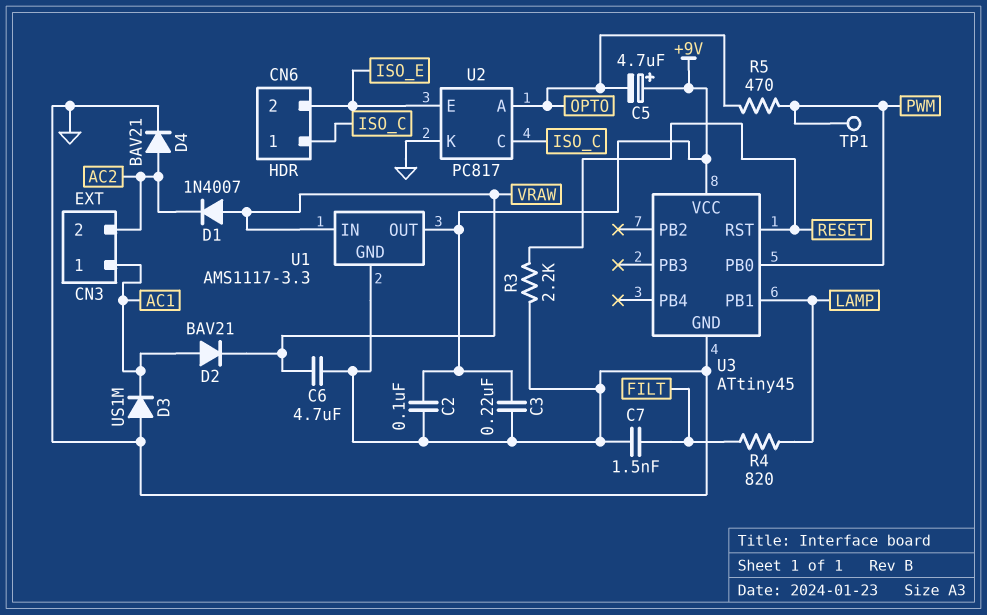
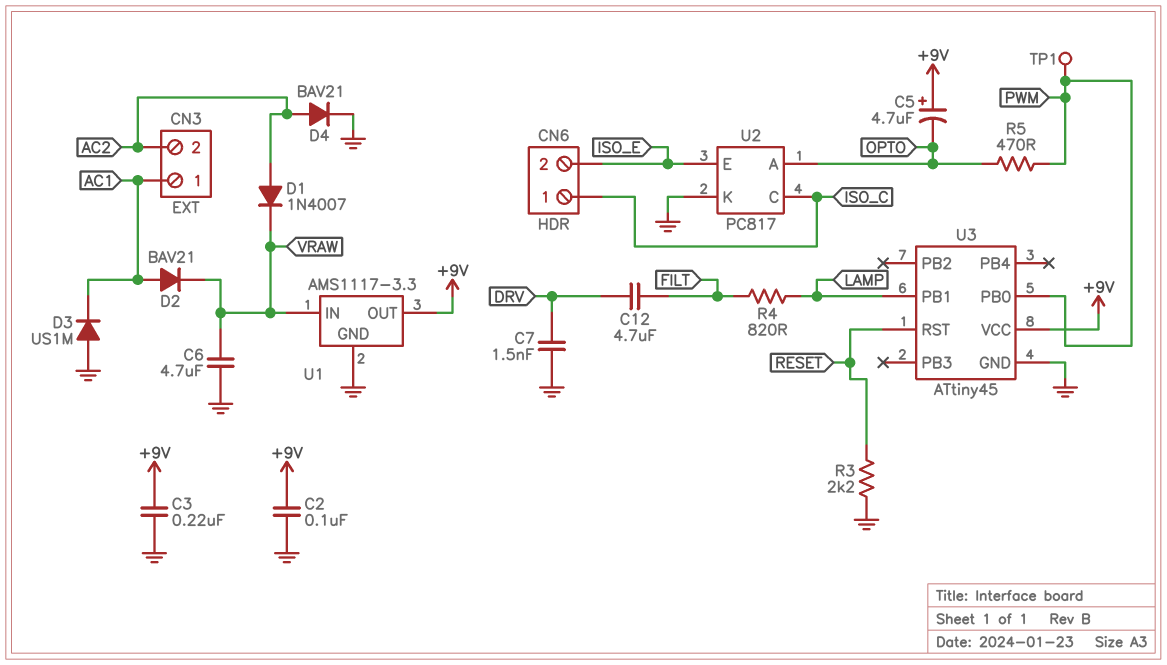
C7: 1.5nF (FILT, GND) -> 1.5nF (DRV, GND)
C12: none -> 4.7uF (DRV, FILT)
D1: diode 1N4007 (A VRAW, K AC2) -> diode 1N4007 (A AC2, K VRAW)

